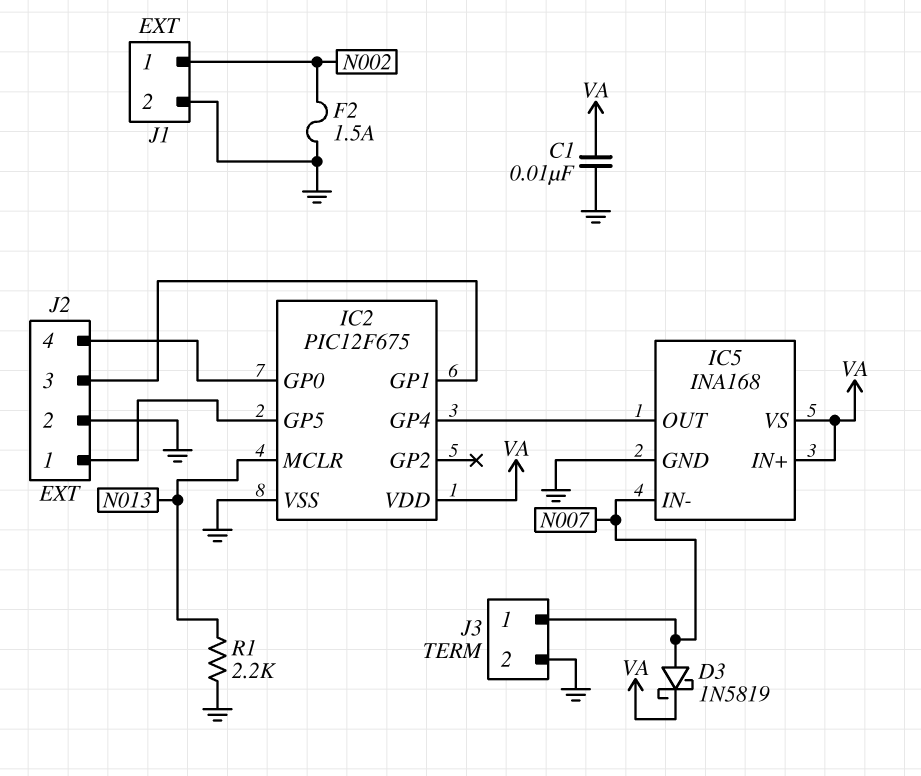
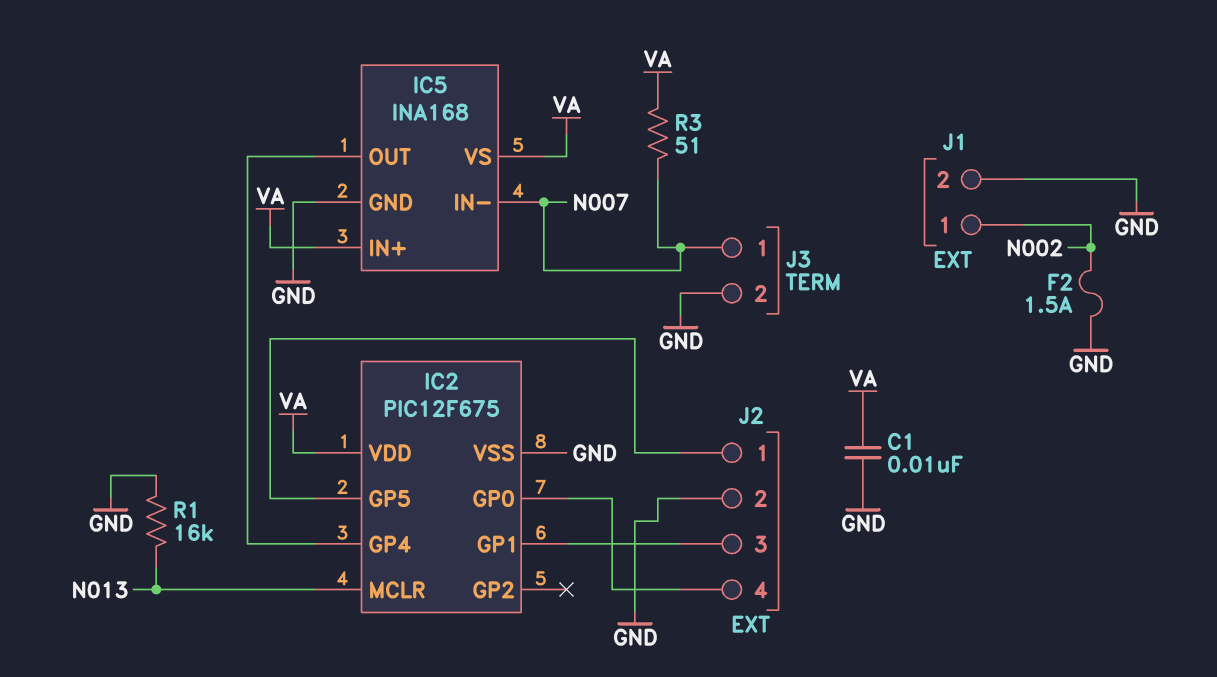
D3: schottky 1N5819 (A N007, K VA) -> none
R1: 2.2k (GND, N013) -> 16k (GND, N013)
R3: none -> 51 (N007, VA)

